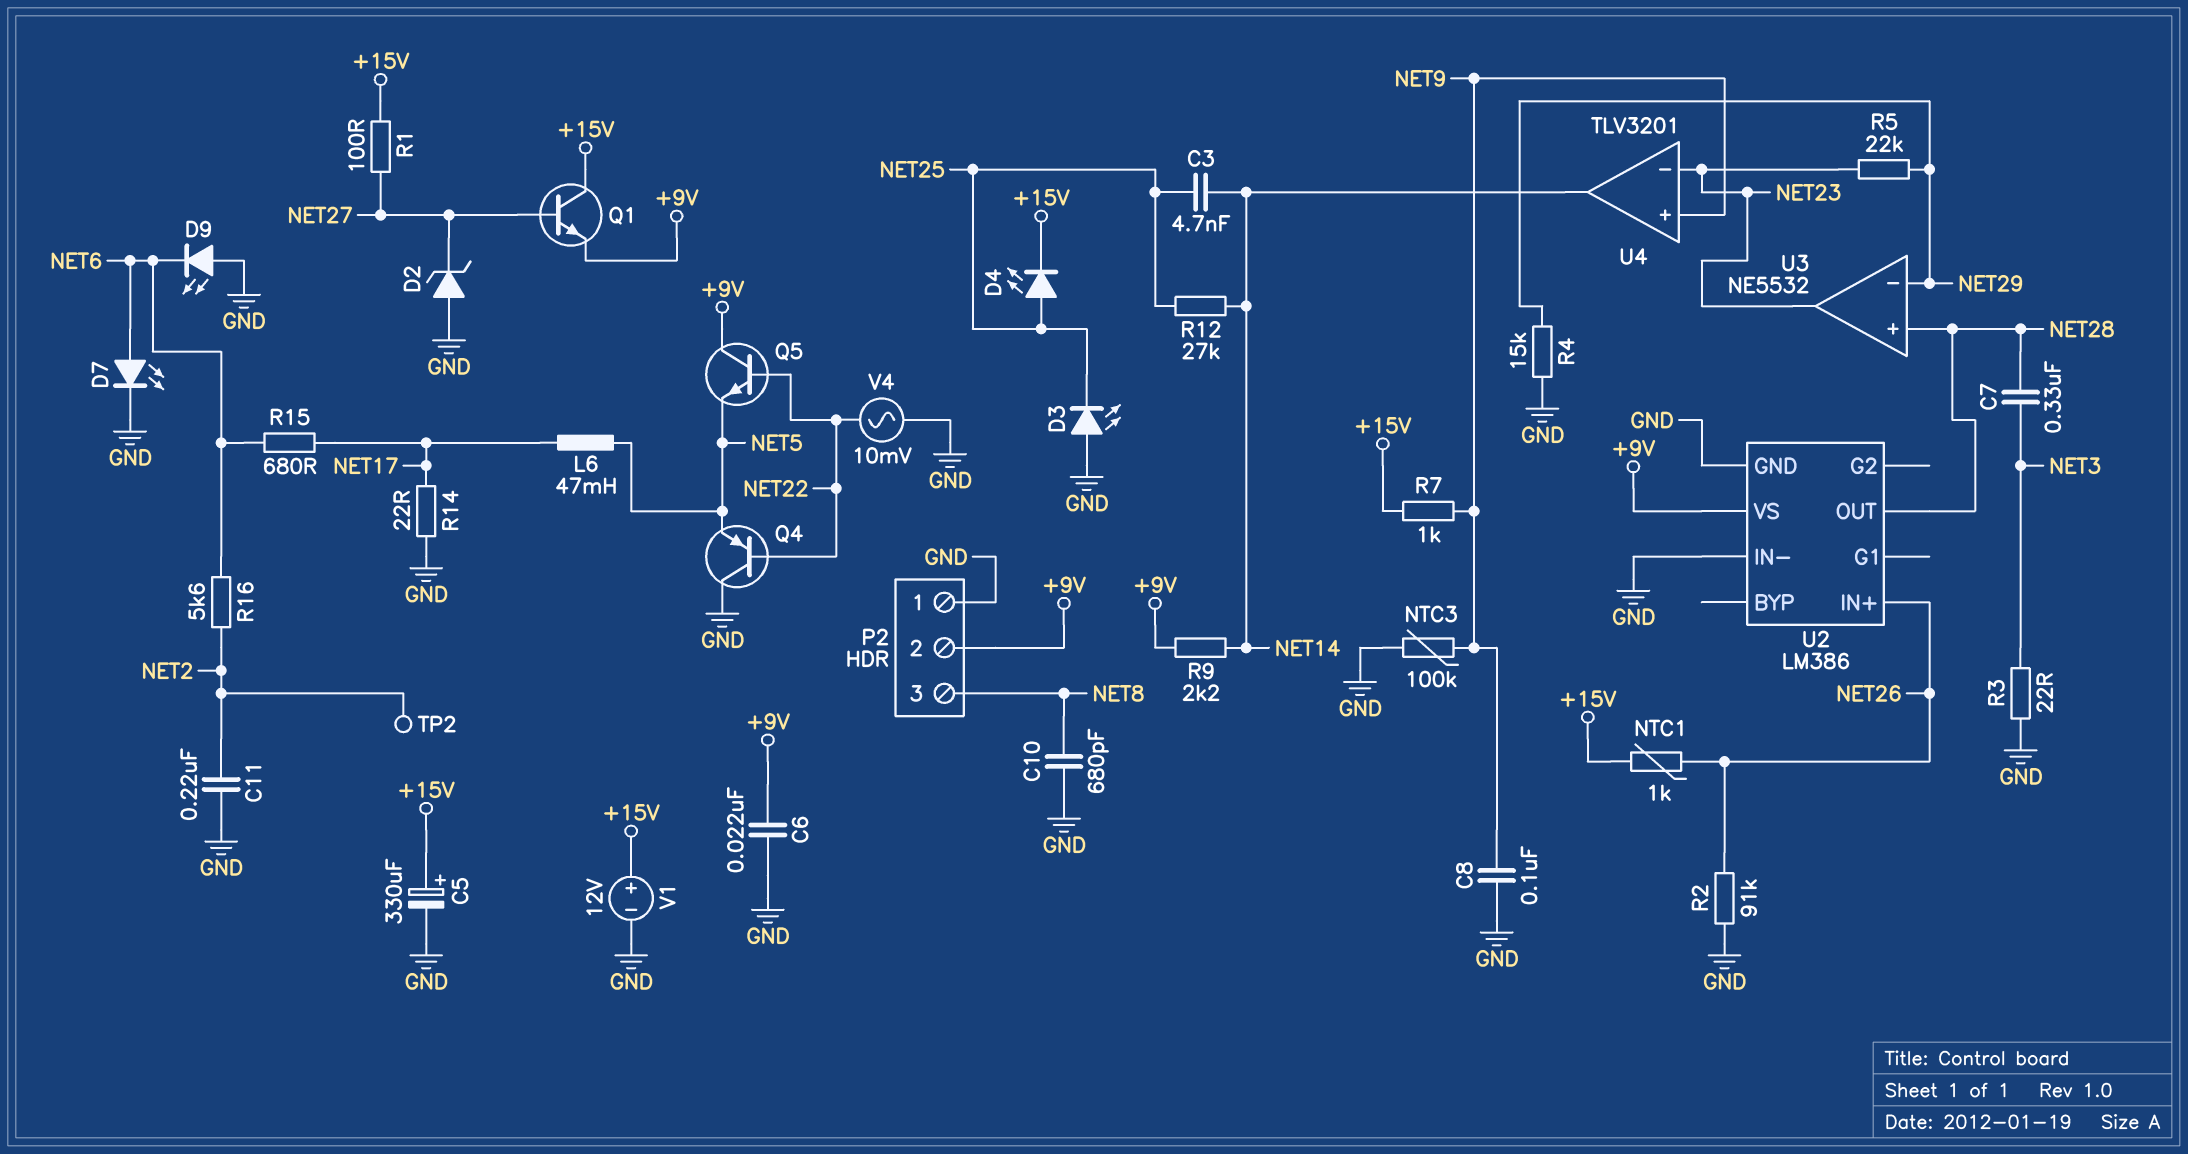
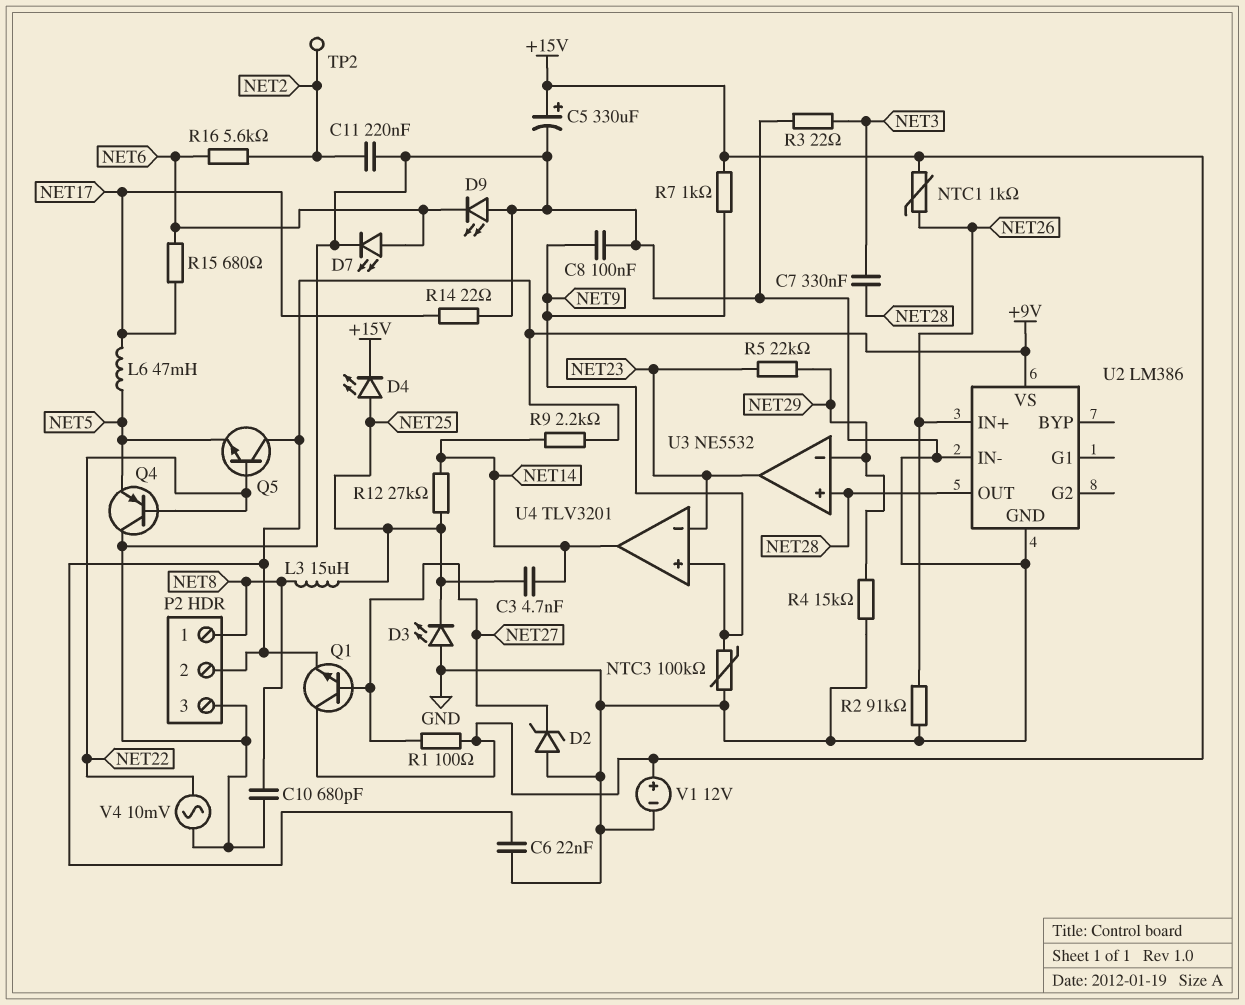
L3: none -> 15uH (NET8, NET25)
P2 pin 1: GND -> NET8
P2 pin 3: NET8 -> GND

